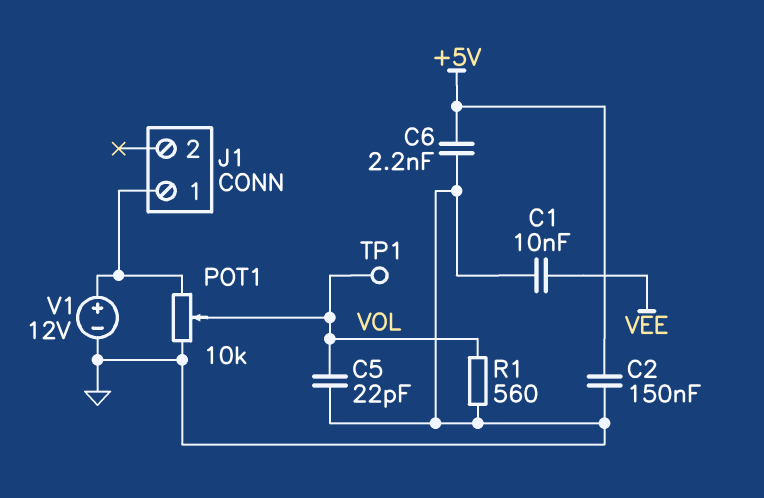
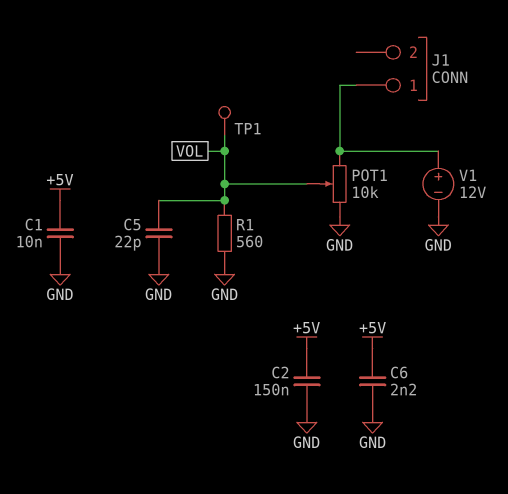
C1: 10nF (GND, VEE) -> 10nF (+5V, GND)

